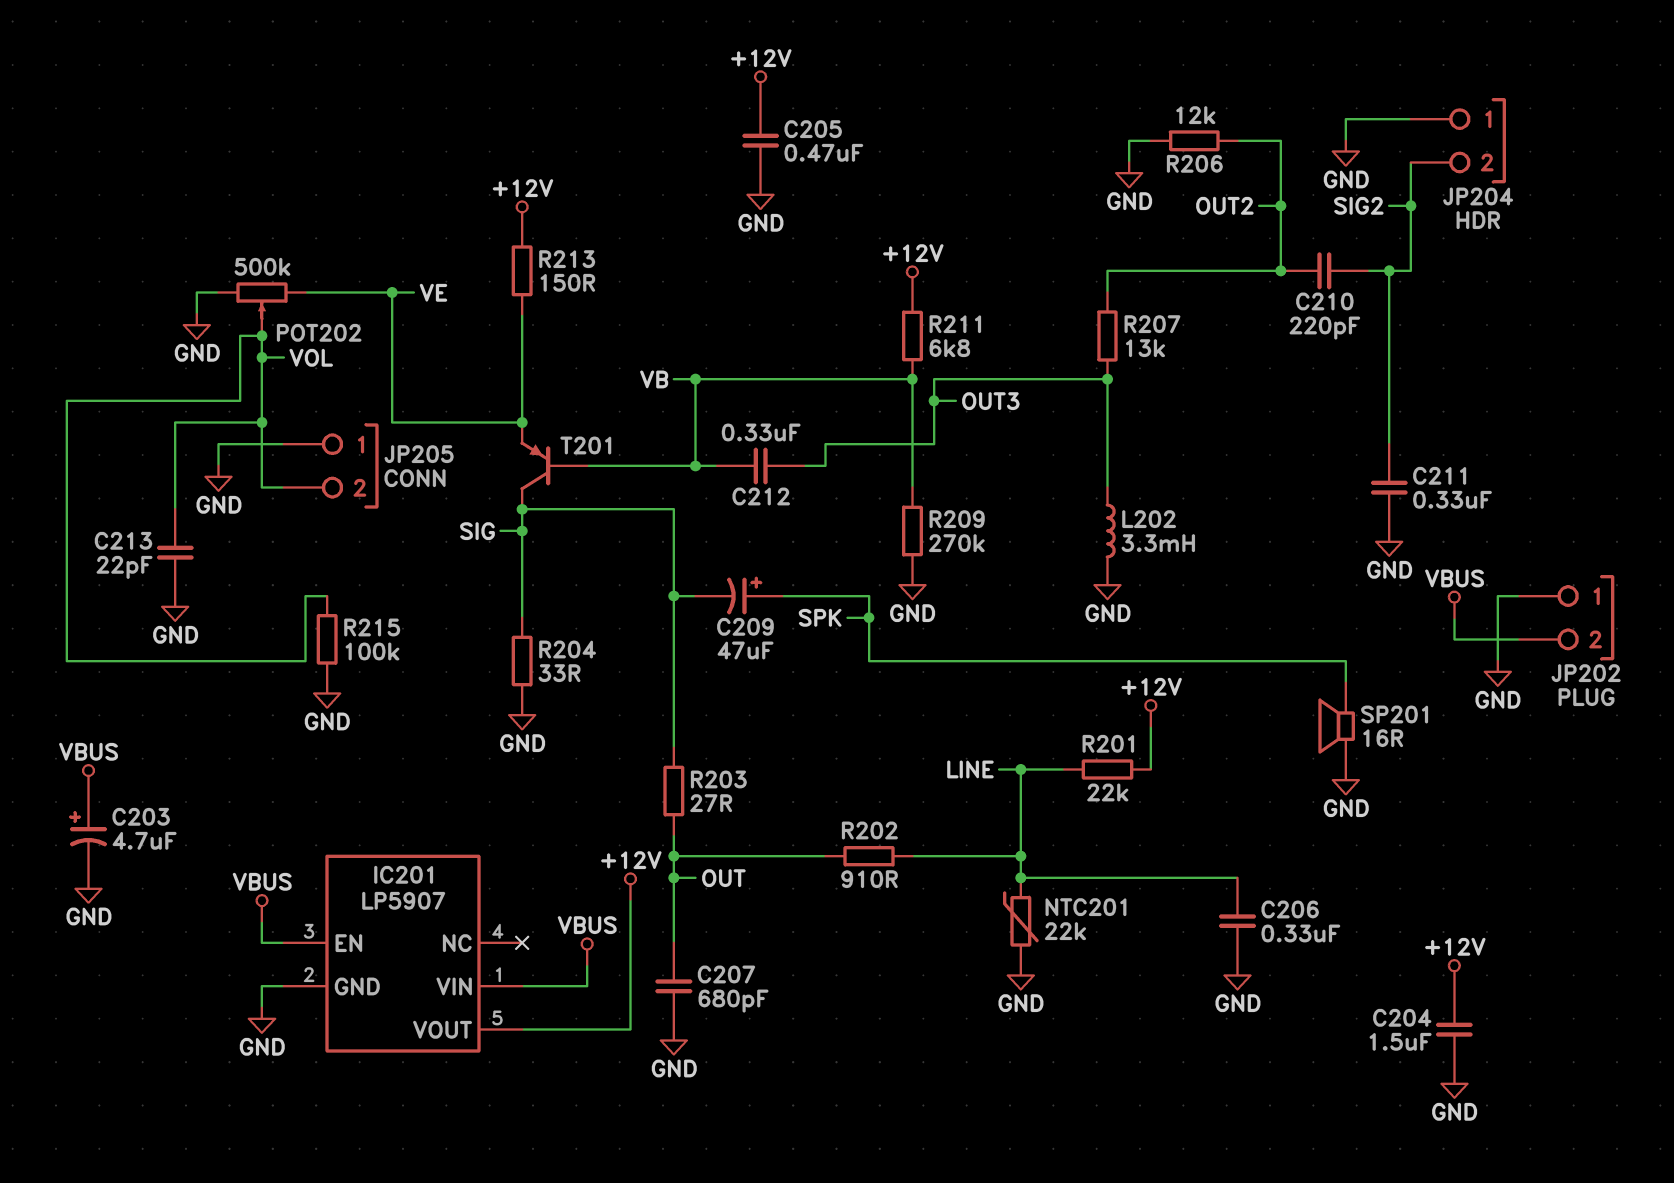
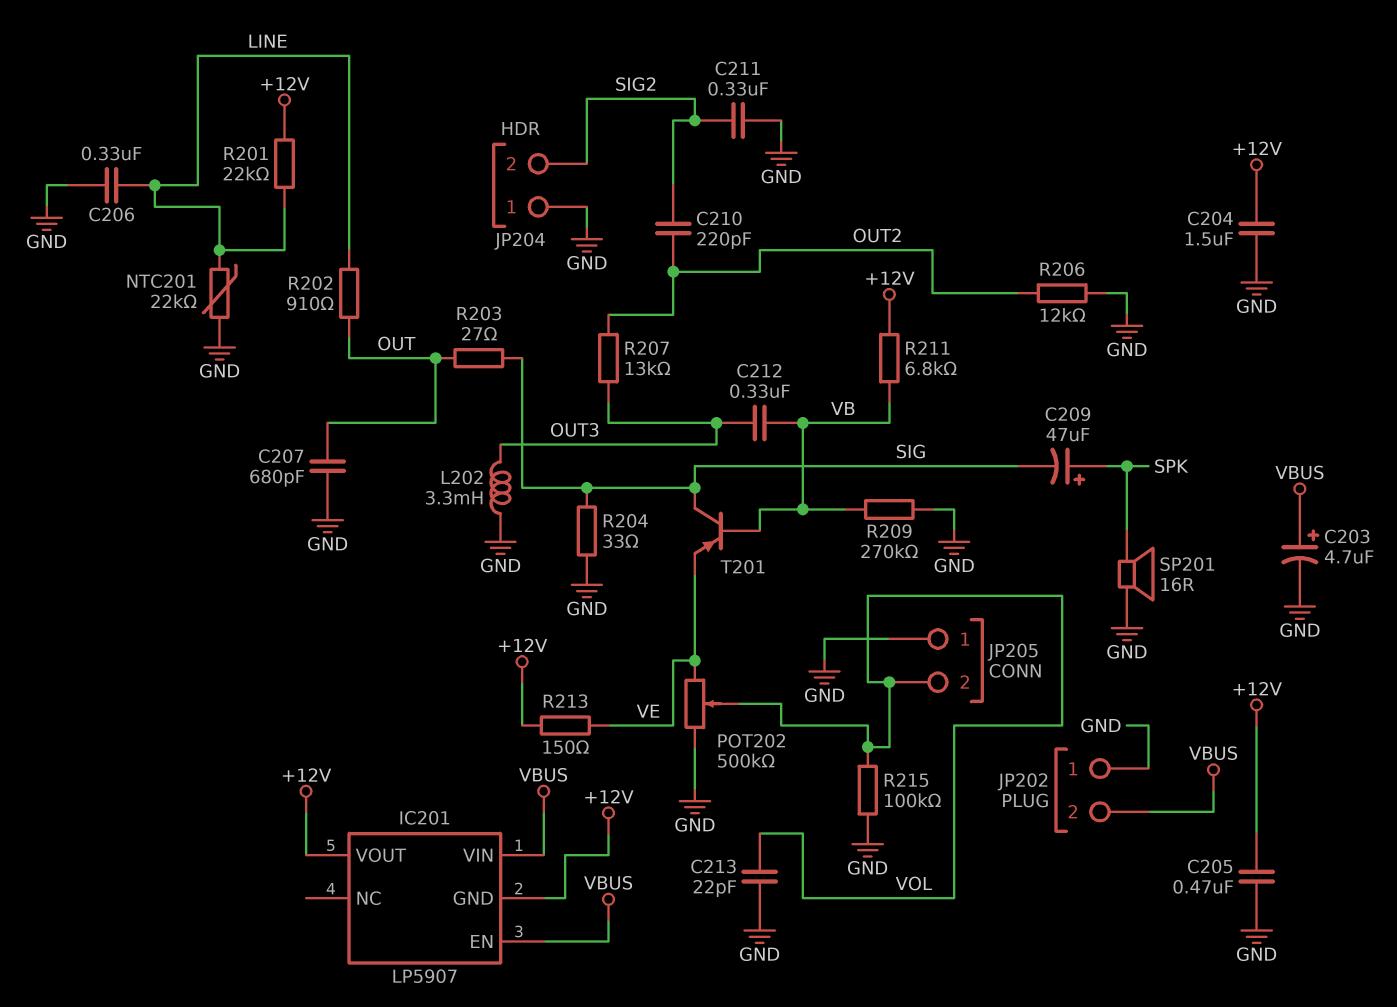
IC201 pin GND: GND -> +12V

